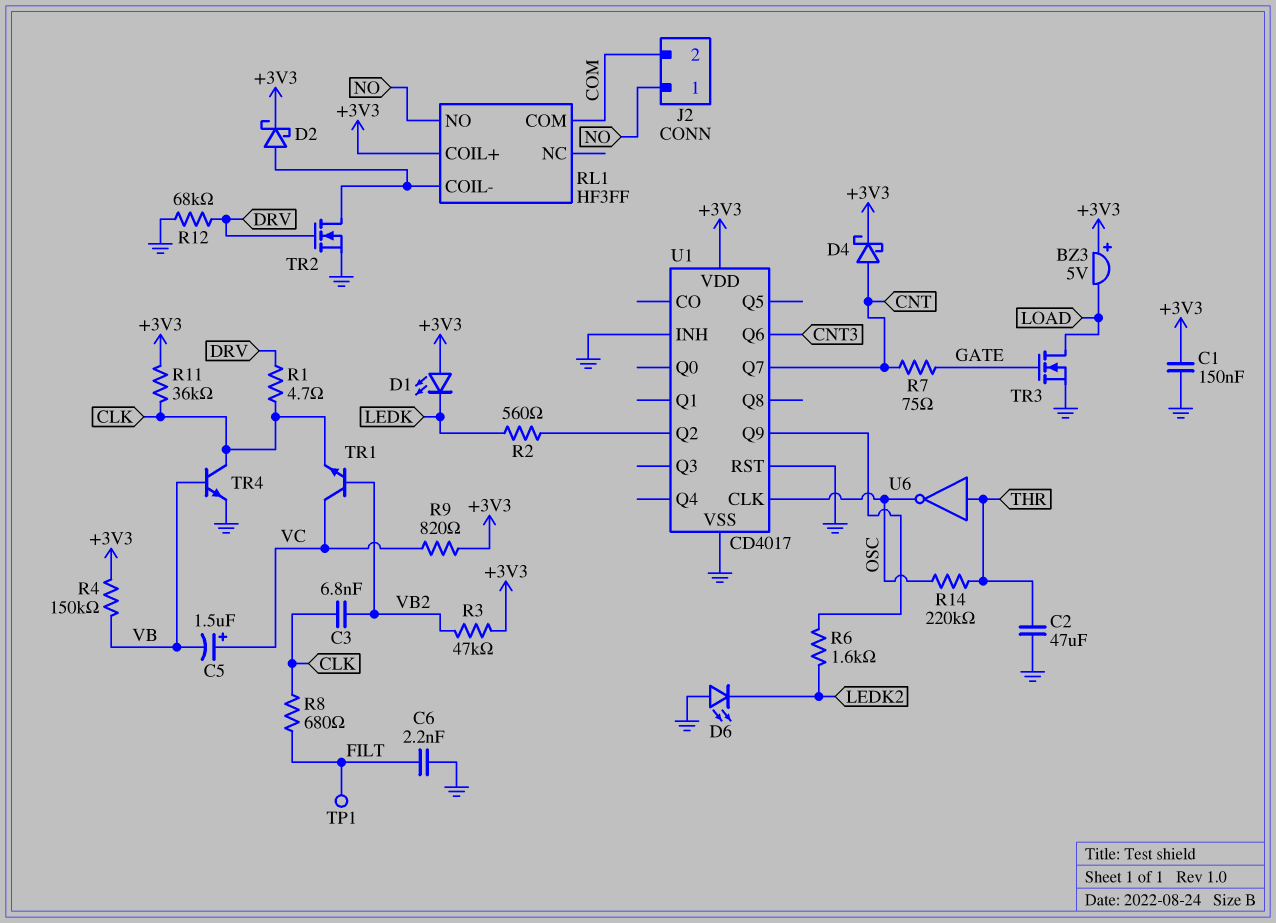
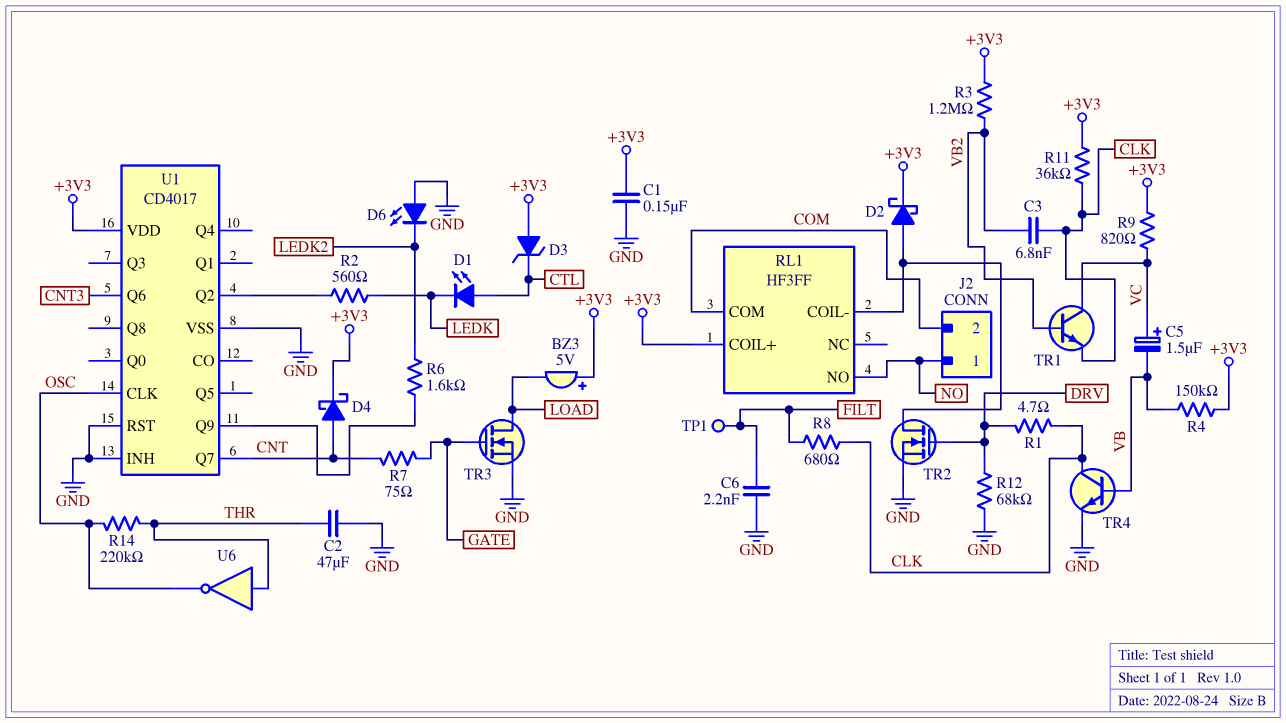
D1: LED (A +3V3, K LEDK) -> LED (A CTL, K LEDK)
D3: none -> zener (A +3V3, K CTL)
R3: 47k (+3V3, VB2) -> 1.2M (+3V3, VB2)

